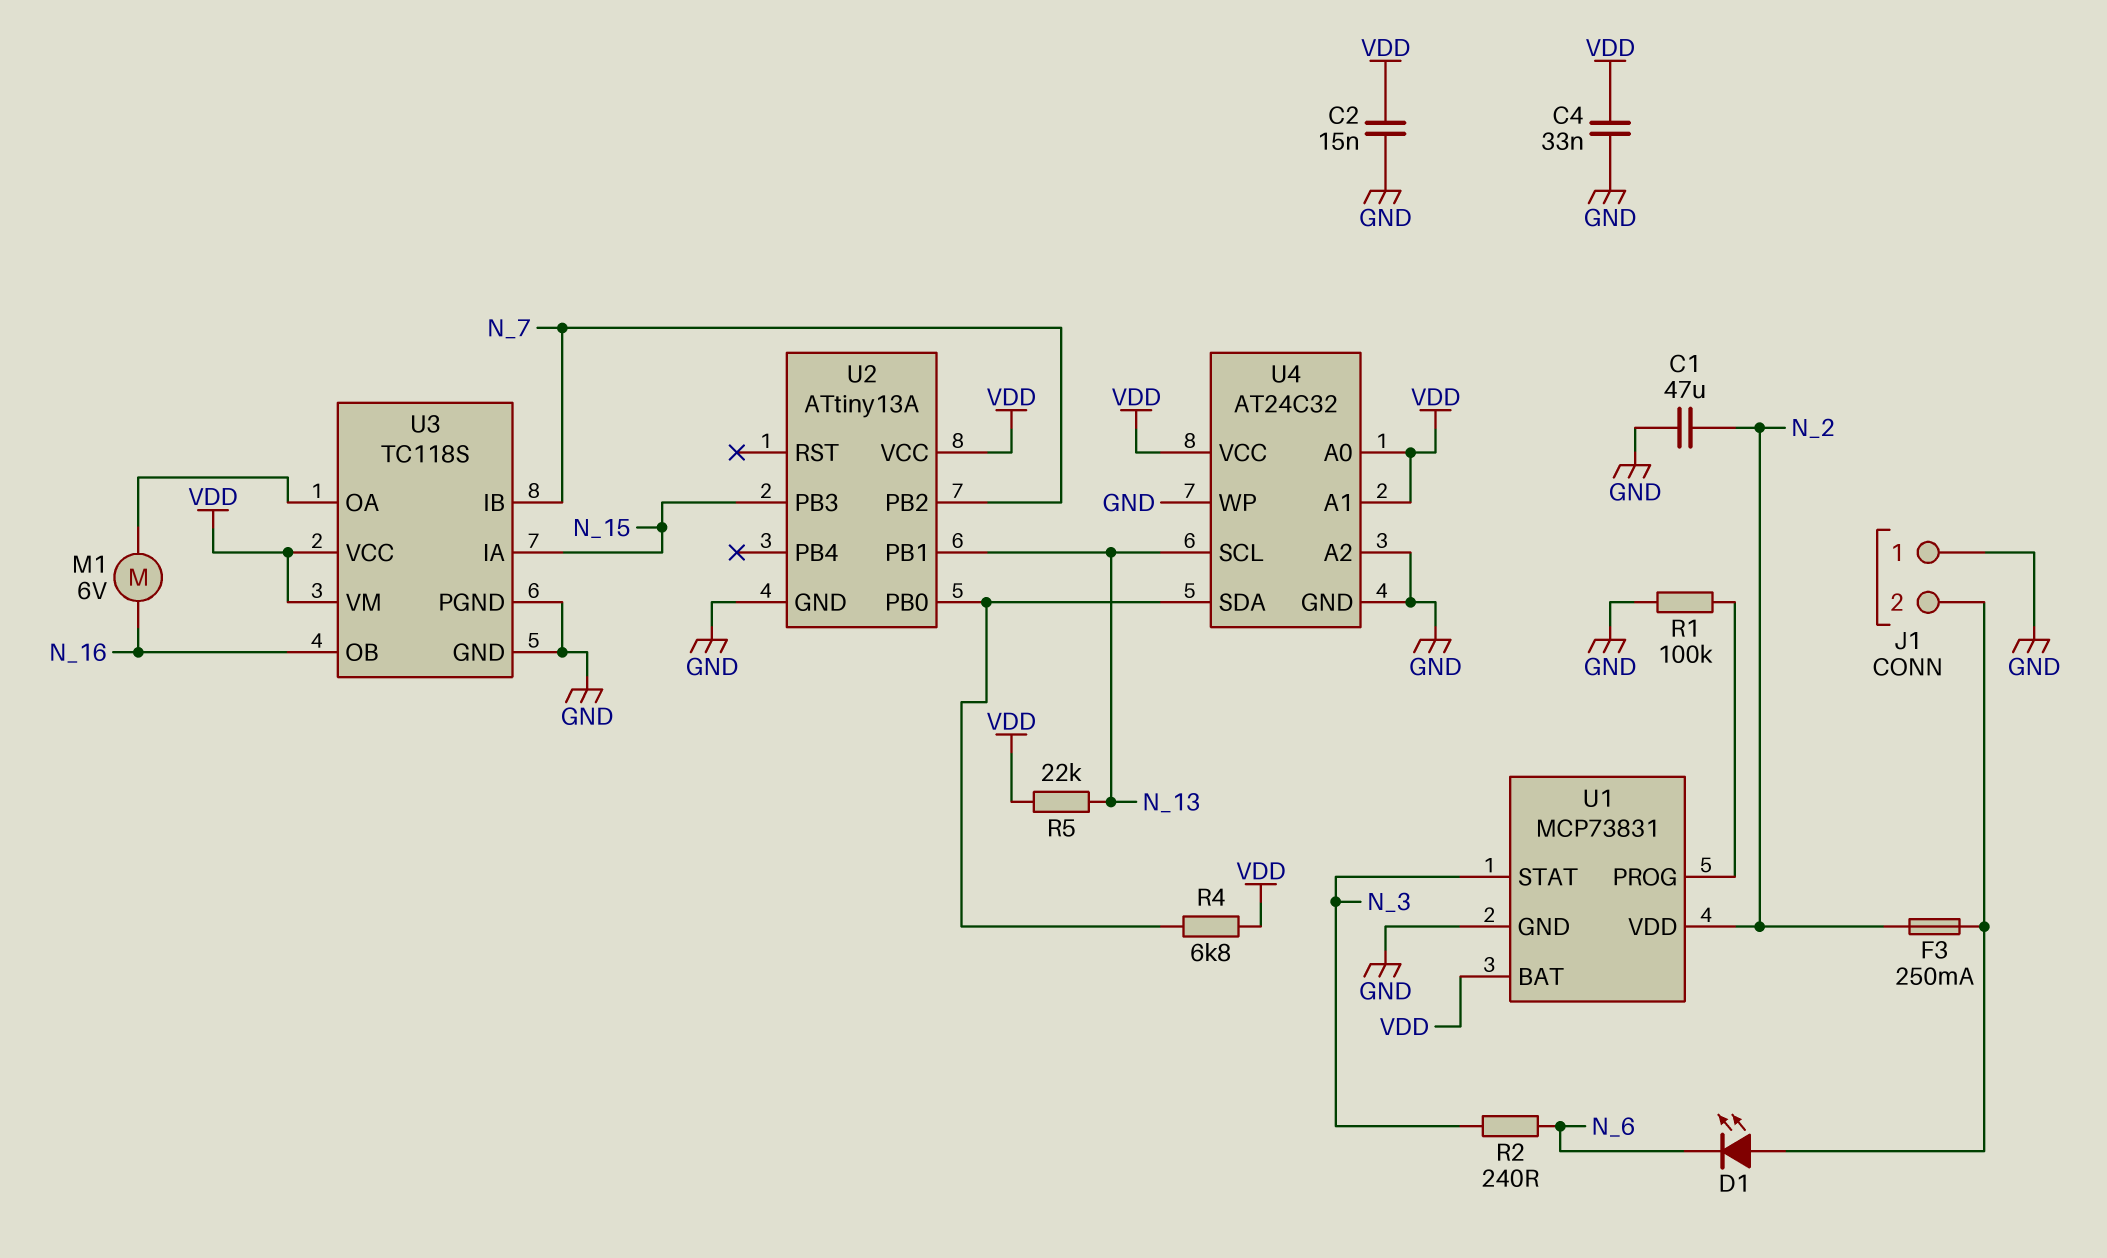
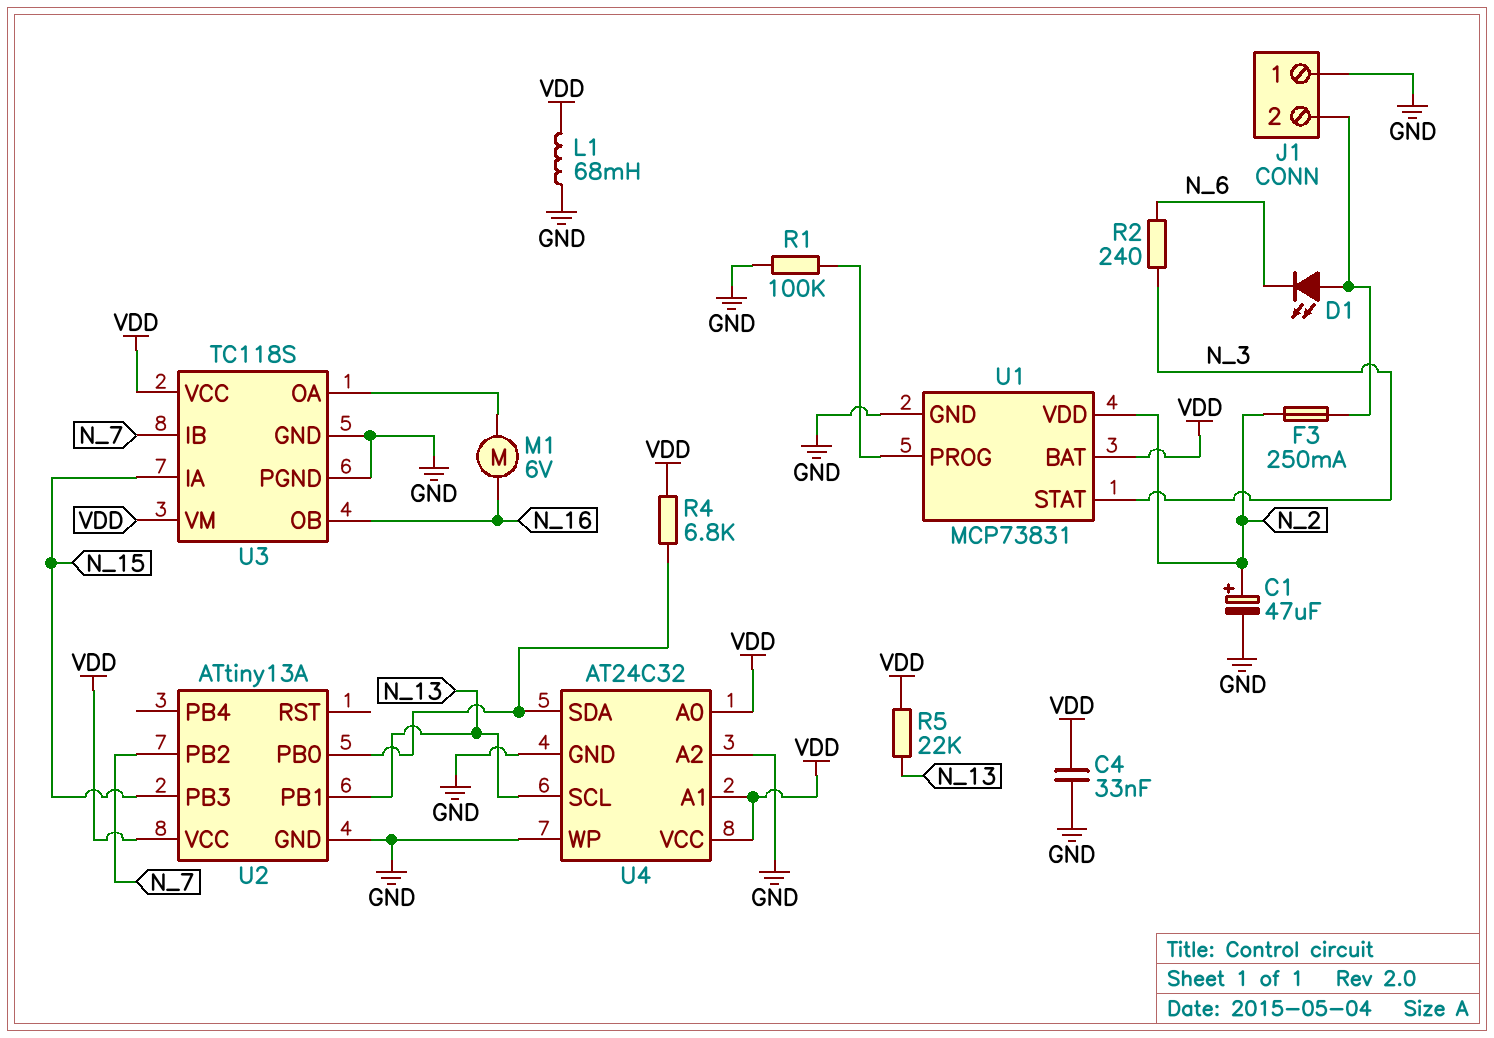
C1: 47uF (GND, N_2) -> 47uF (plus N_2, minus GND)
C2: 15nF (GND, VDD) -> none
L1: none -> 68mH (GND, VDD)

